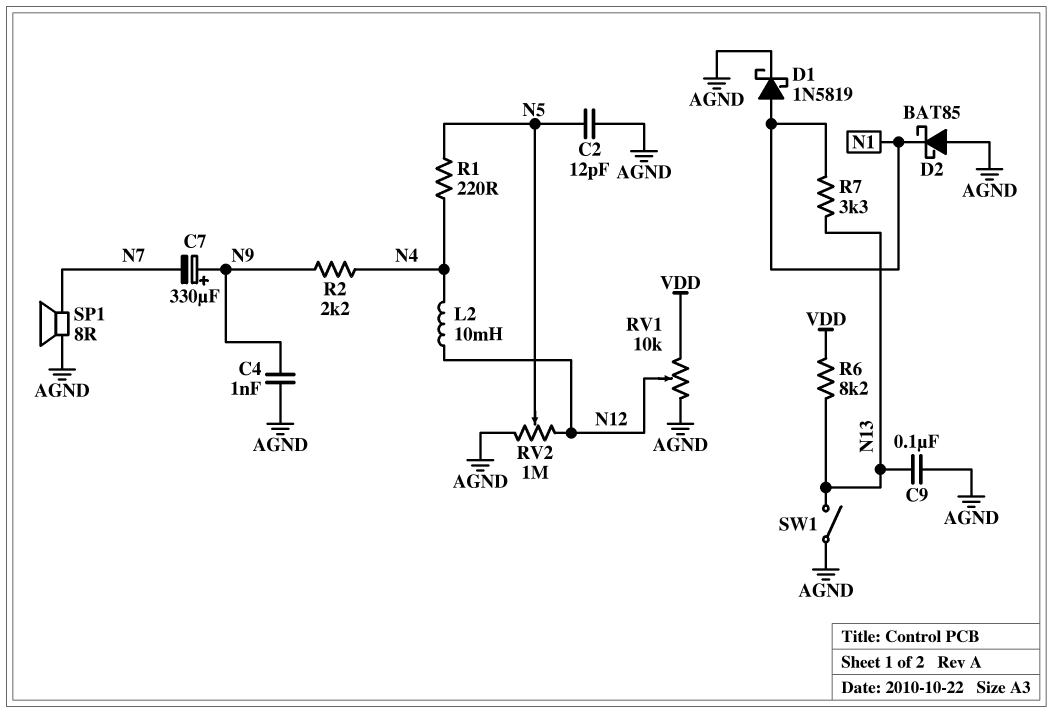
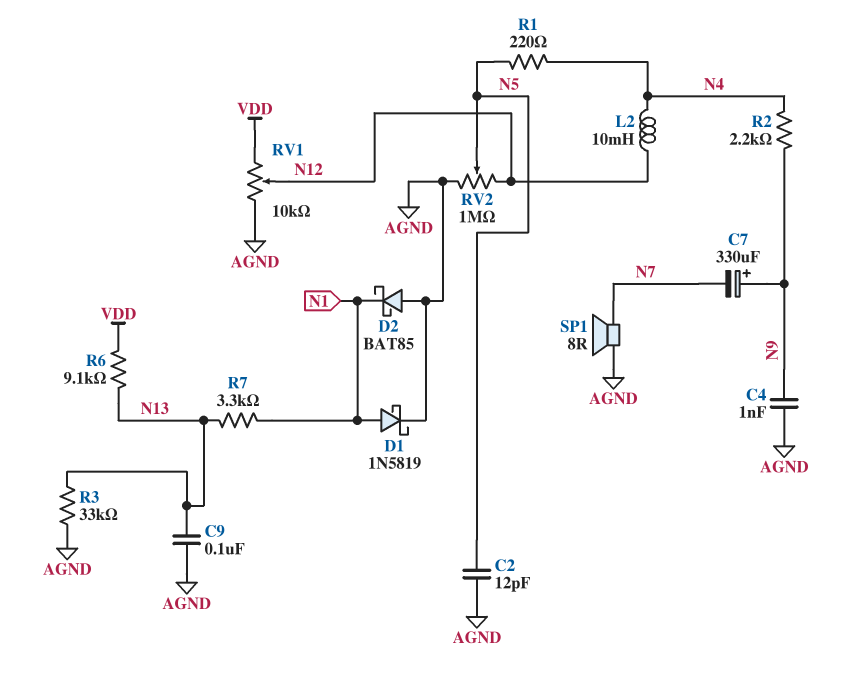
R3: none -> 33k (AGND, N13)
R6: 8.2k (N13, VDD) -> 9.1k (N13, VDD)
SW1: switch (AGND, N13) -> none

